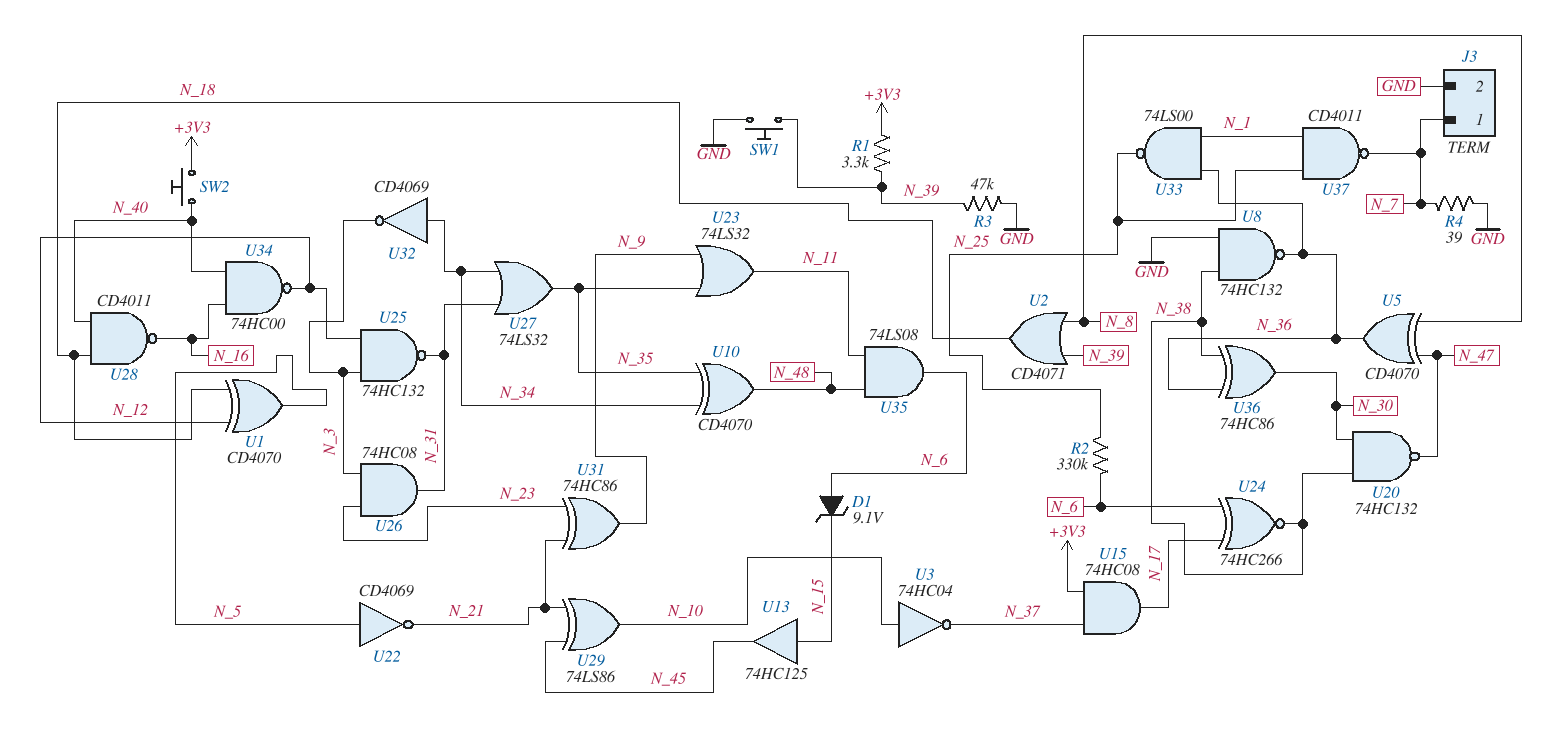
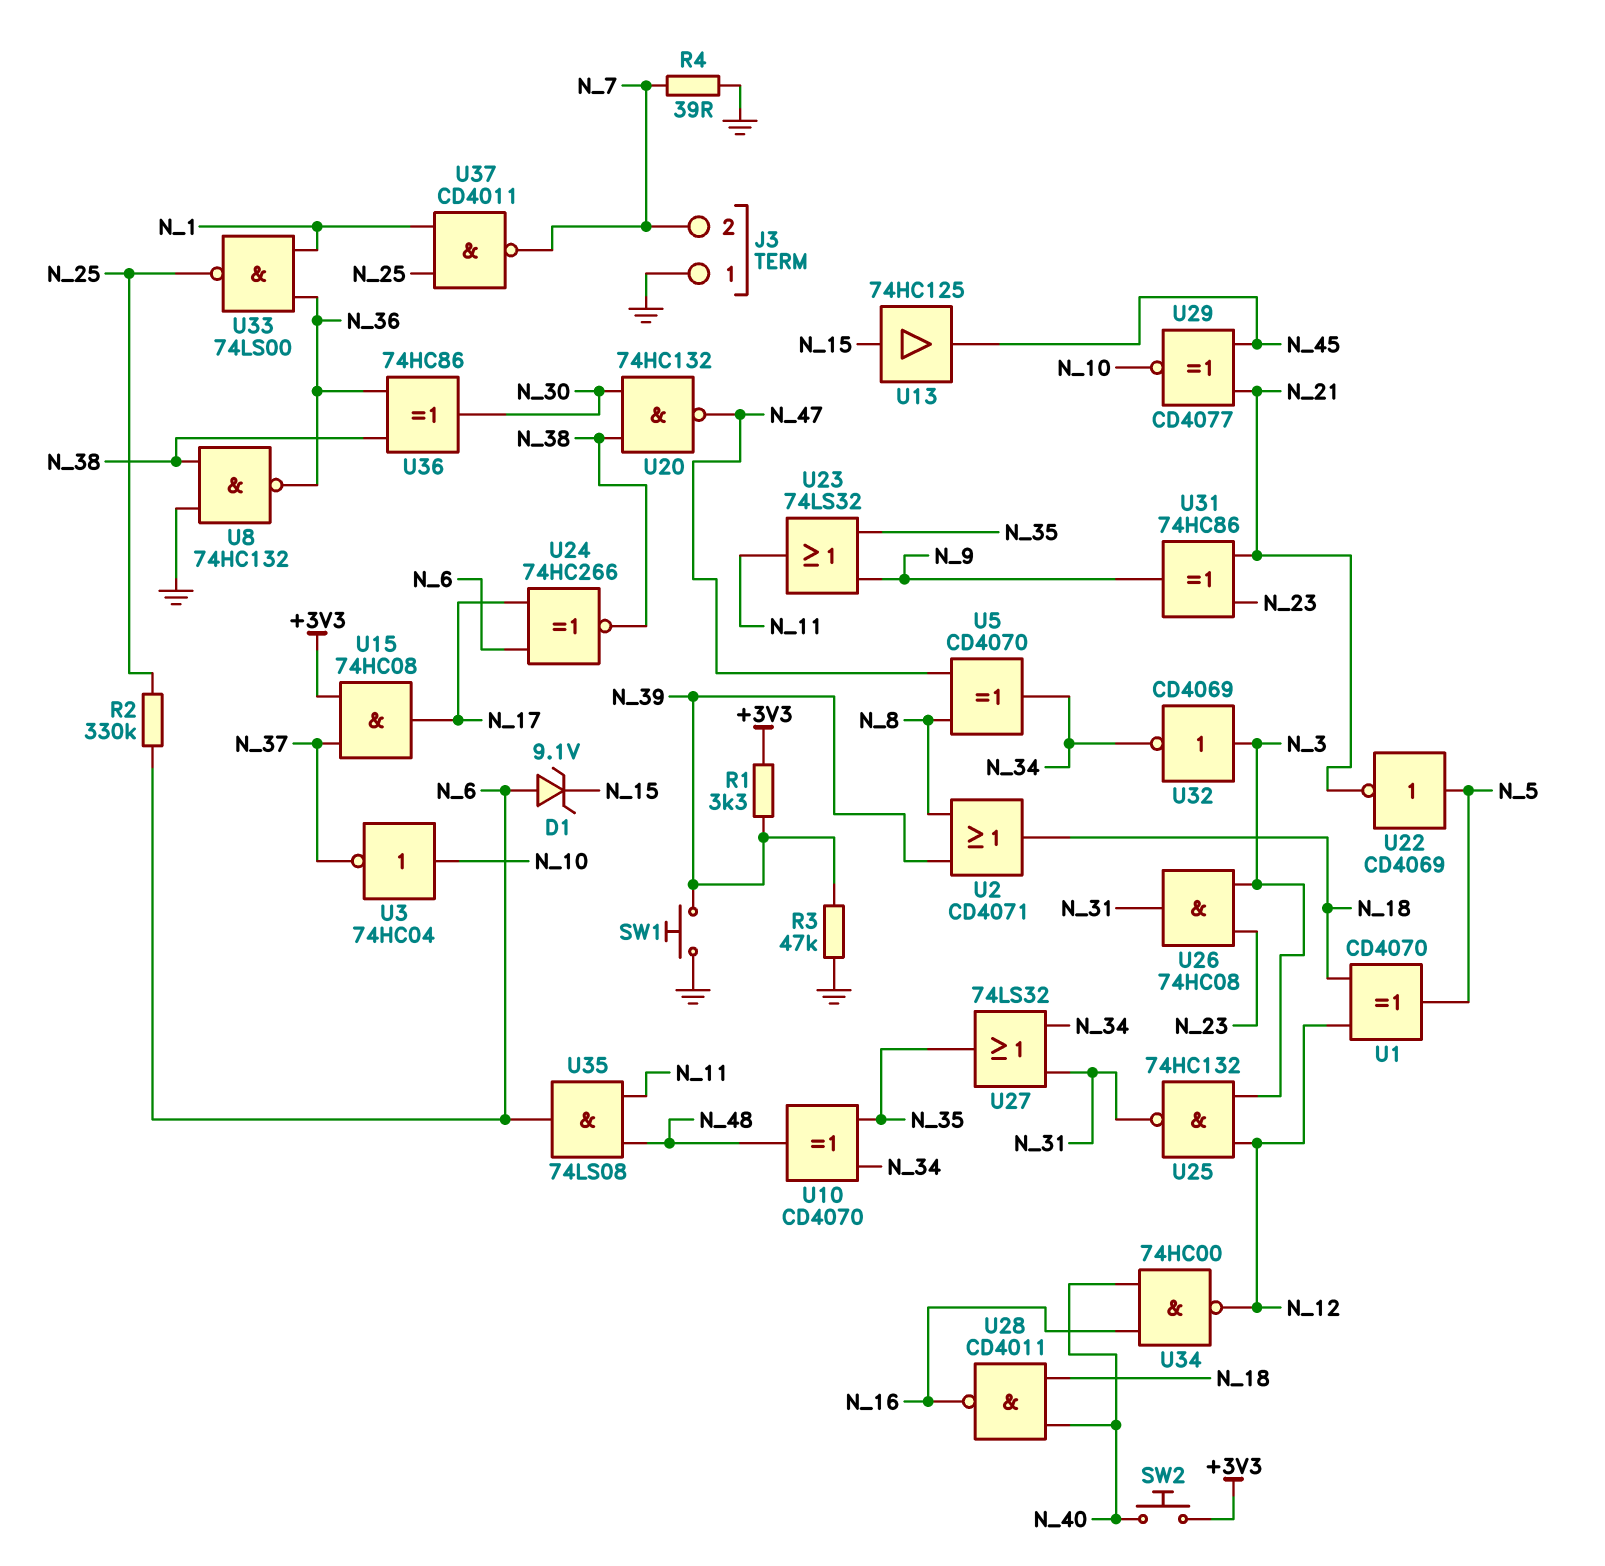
J3 pin 1: N_7 -> GND
J3 pin 2: GND -> N_7
U5: XOR CD4070 (in N_8, in N_47, out N_36) -> XOR CD4070 (in N_8, in N_47, out N_34)
U29: XOR 74LS86 (in N_21, in N_45, out N_10) -> XNOR CD4077 (in N_21, in N_45, out N_10)
U32: NOT CD4069 (in N_34, out N_3) -> NOT CD4069 (in N_3, out N_34)

